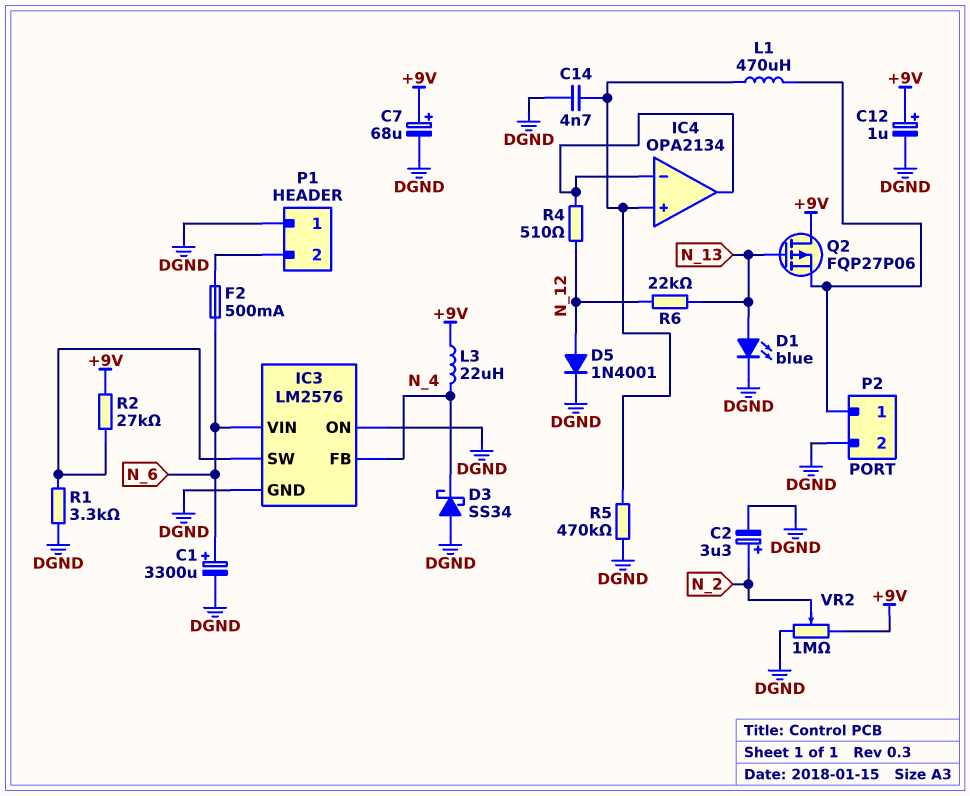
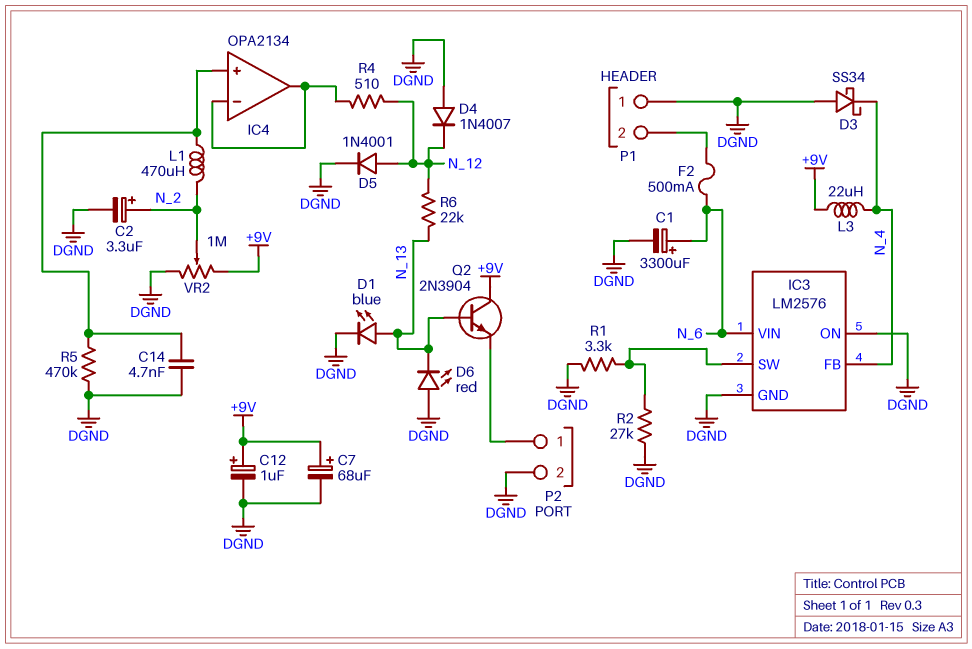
D4: none -> diode 1N4007 (A DGND, K N_12)
D6: none -> LED red (A DGND, K N_13)
L1: 470uH (IC4/in+, P2/1) -> 470uH (IC4/in+, N_2)
Q2: PMOS FQP27P06 (G N_13, D +9V, S P2/1) -> NPN 2N3904 (B N_13, C +9V, E P2/1)
R2: 27k (+9V, IC3/SW) -> 27k (DGND, IC3/SW)

